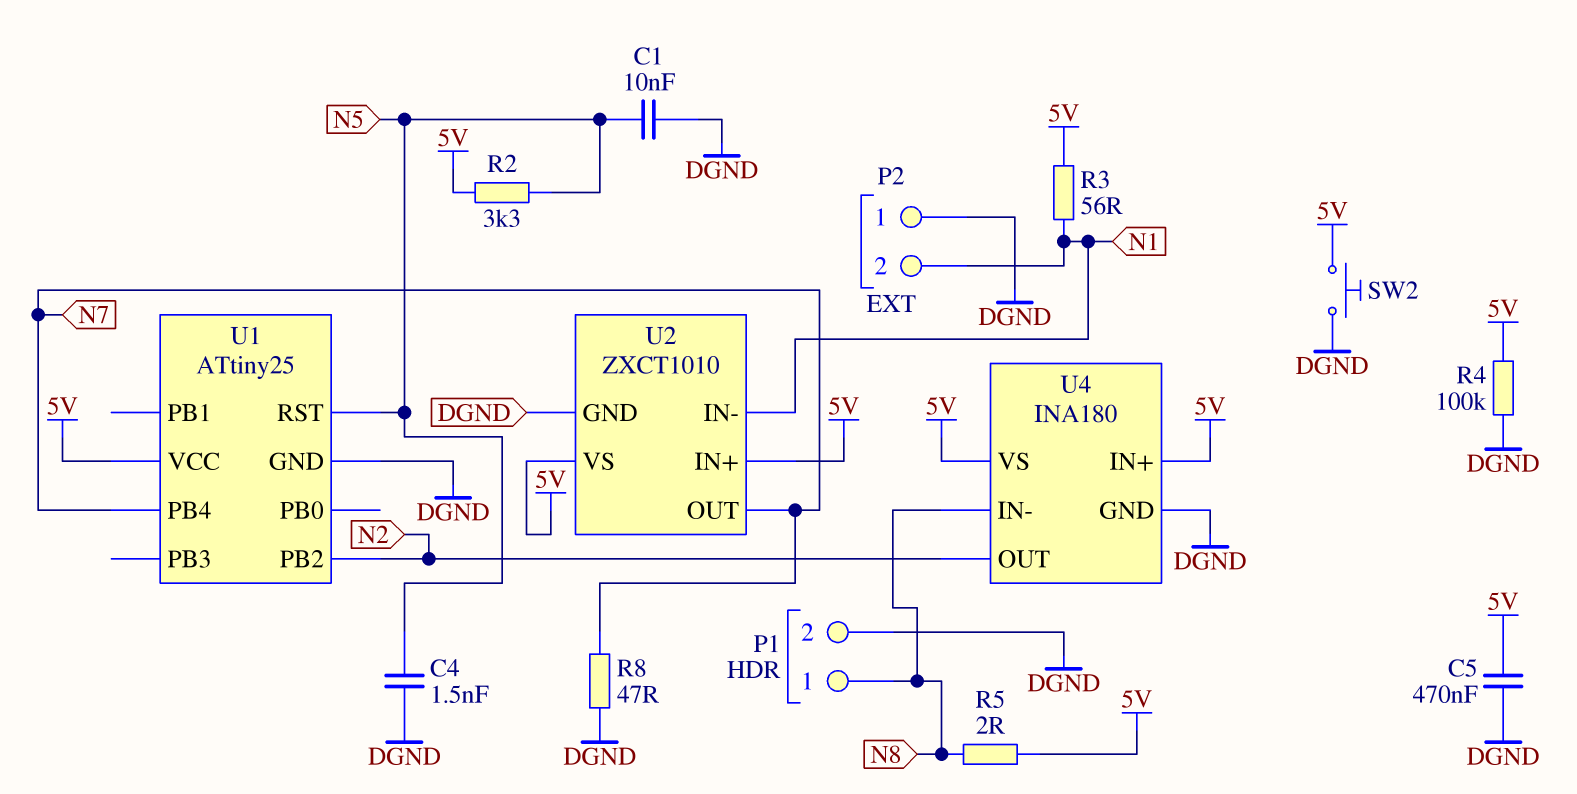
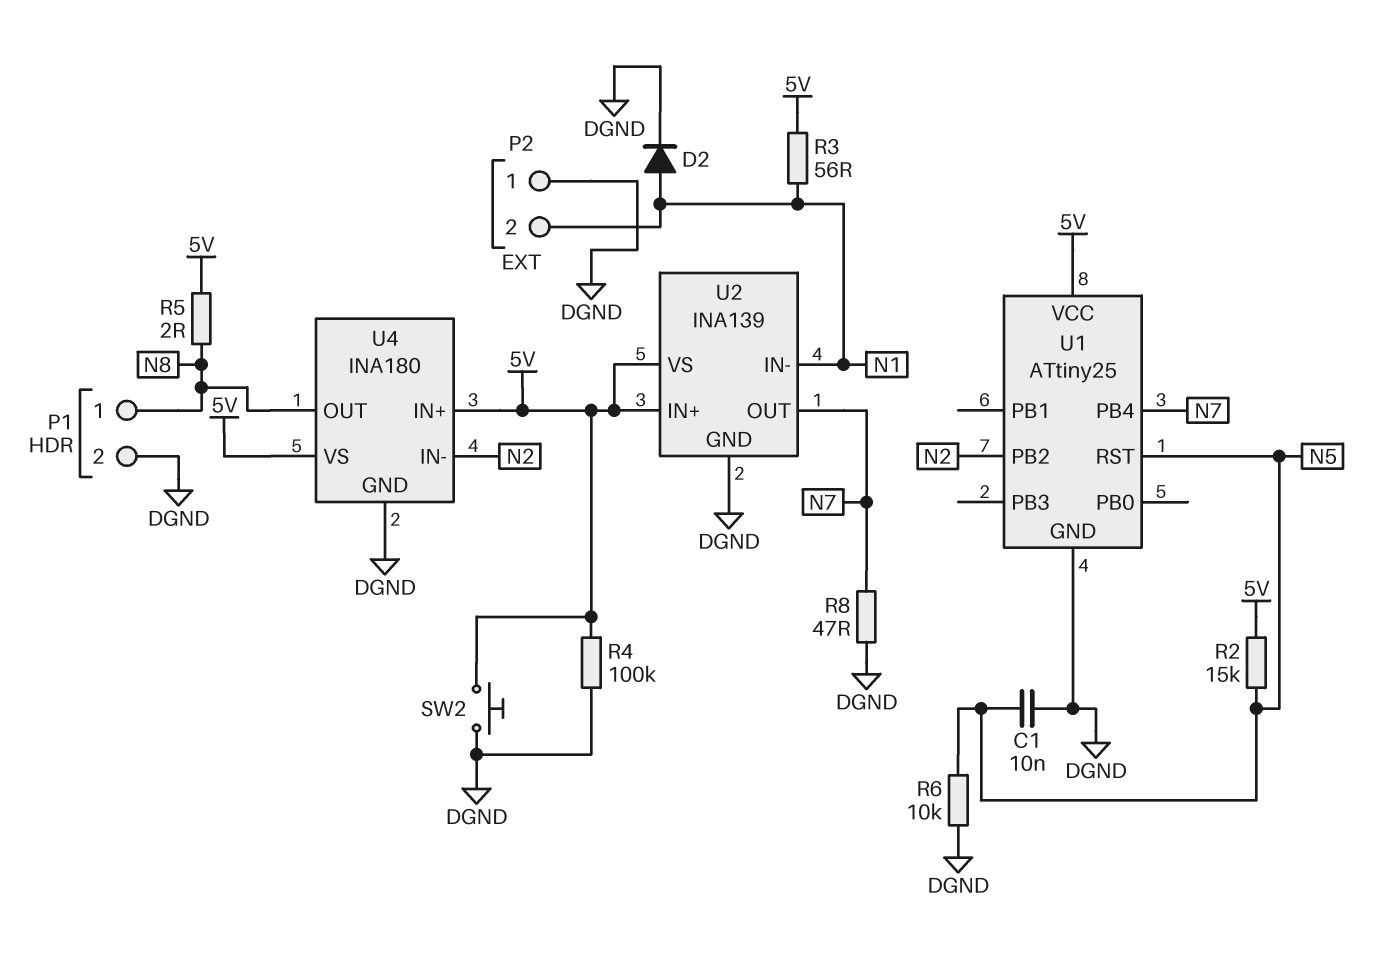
C4: 1.5nF (DGND, N5) -> none
C5: 470nF (5V, DGND) -> none
D2: none -> diode (A N1, K DGND)
R2: 3.3k (5V, N5) -> 15k (5V, N5)
R6: none -> 10k (DGND, N5)
U2: ZXCT1010 -> INA139
U4 pin IN-: N8 -> N2
U4 pin OUT: N2 -> N8

